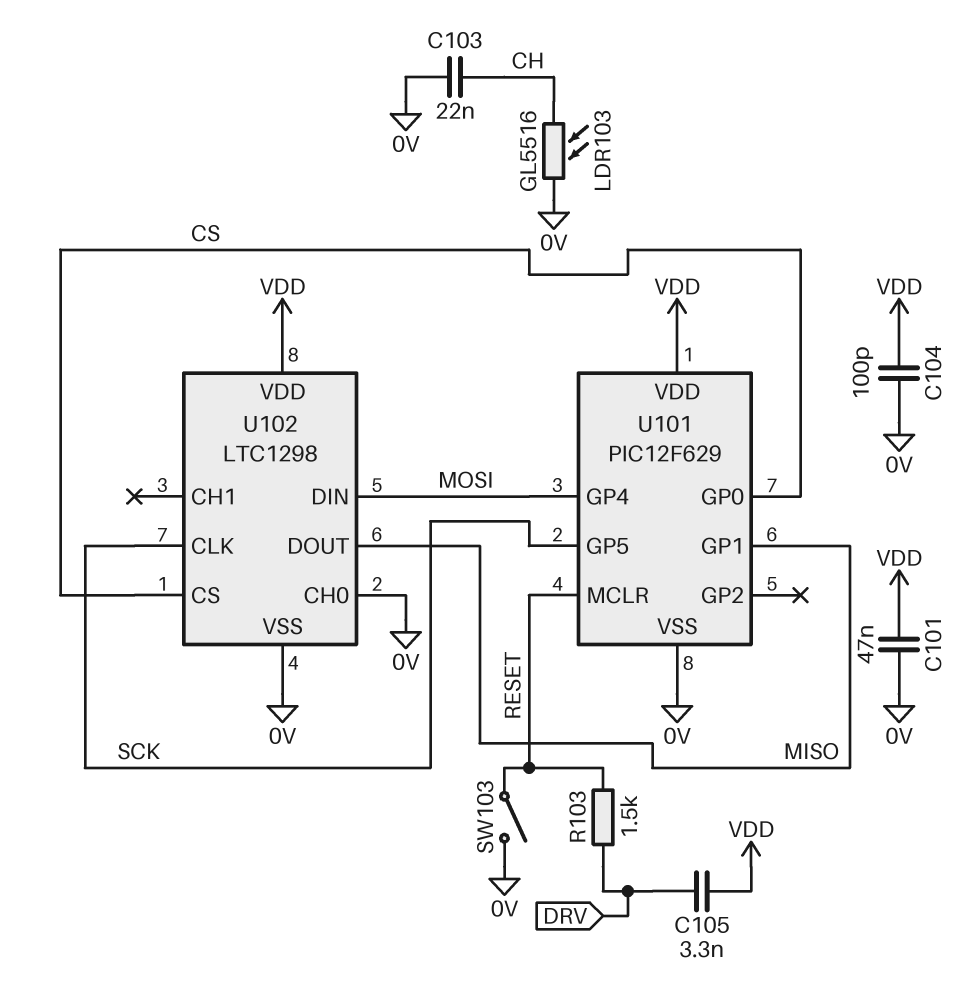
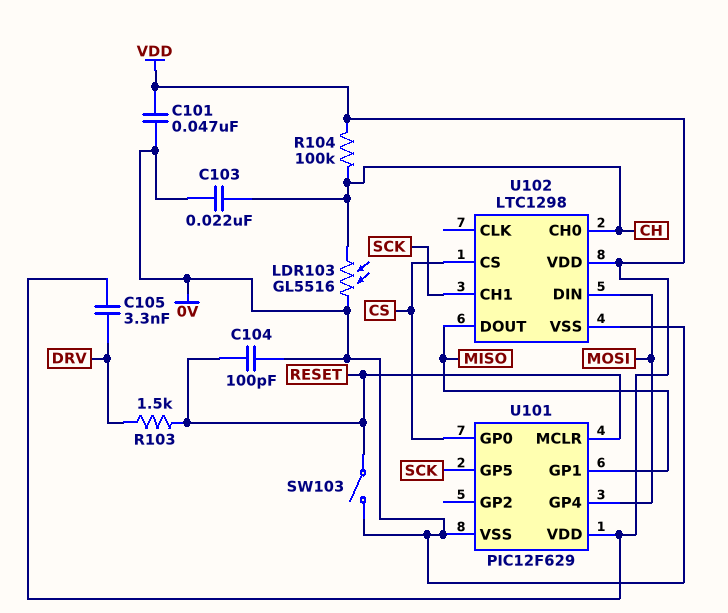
C104: 100pF (0V, VDD) -> 100pF (0V, RESET)
R104: none -> 100k (CH, VDD)
U102 pin CH0: 0V -> CH
U102 pin CH1: none -> SCK
U102 pin CLK: SCK -> none

